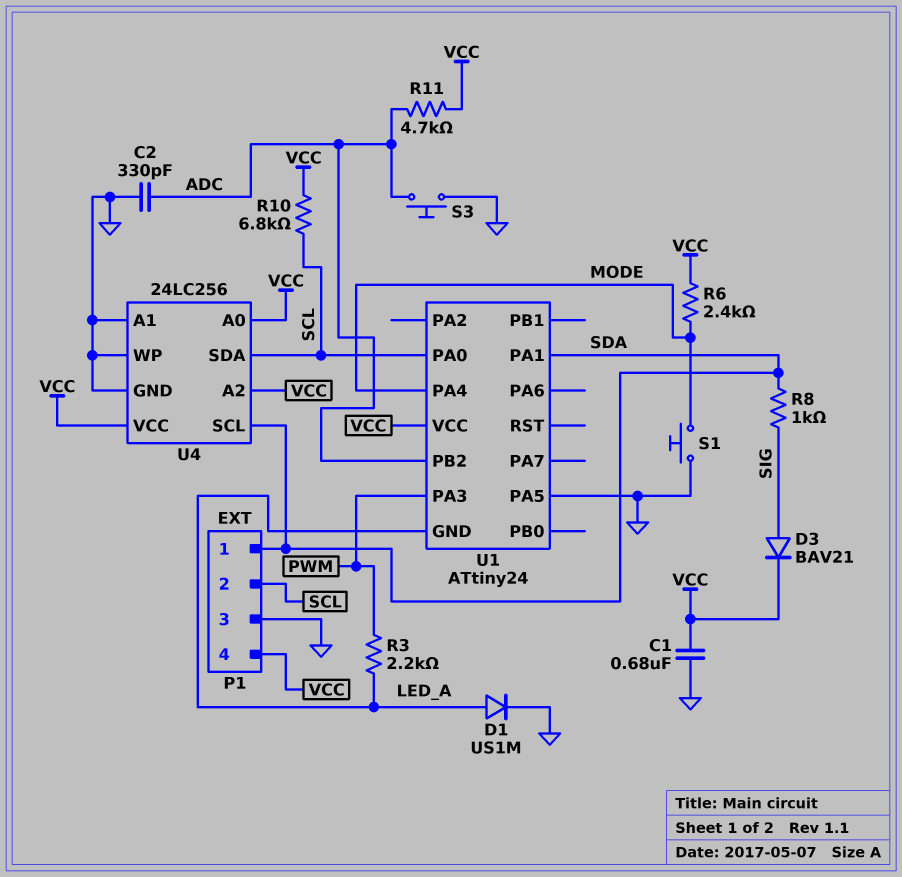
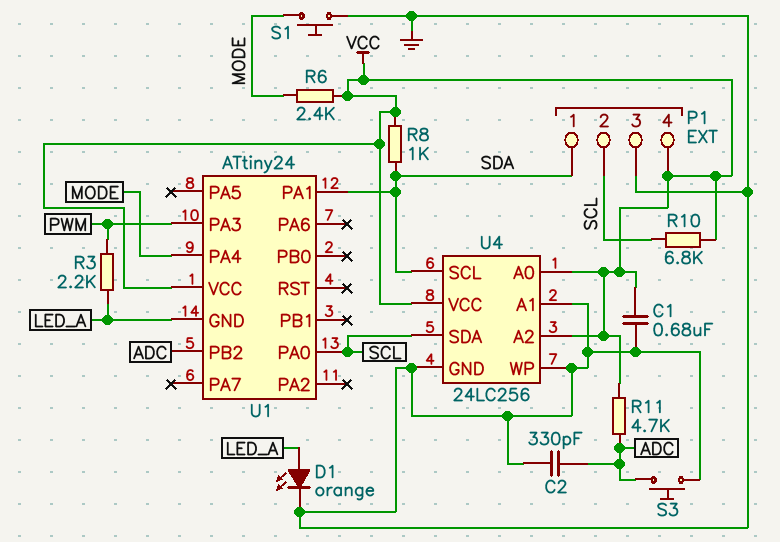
D1: diode US1M (A LED_A, K GND) -> LED orange (A LED_A, K GND)
D3: diode BAV21 (A SIG, K VCC) -> none
R8: 1k (SDA, SIG) -> 1k (SDA, VCC)
U1 pin PA5: GND -> none

